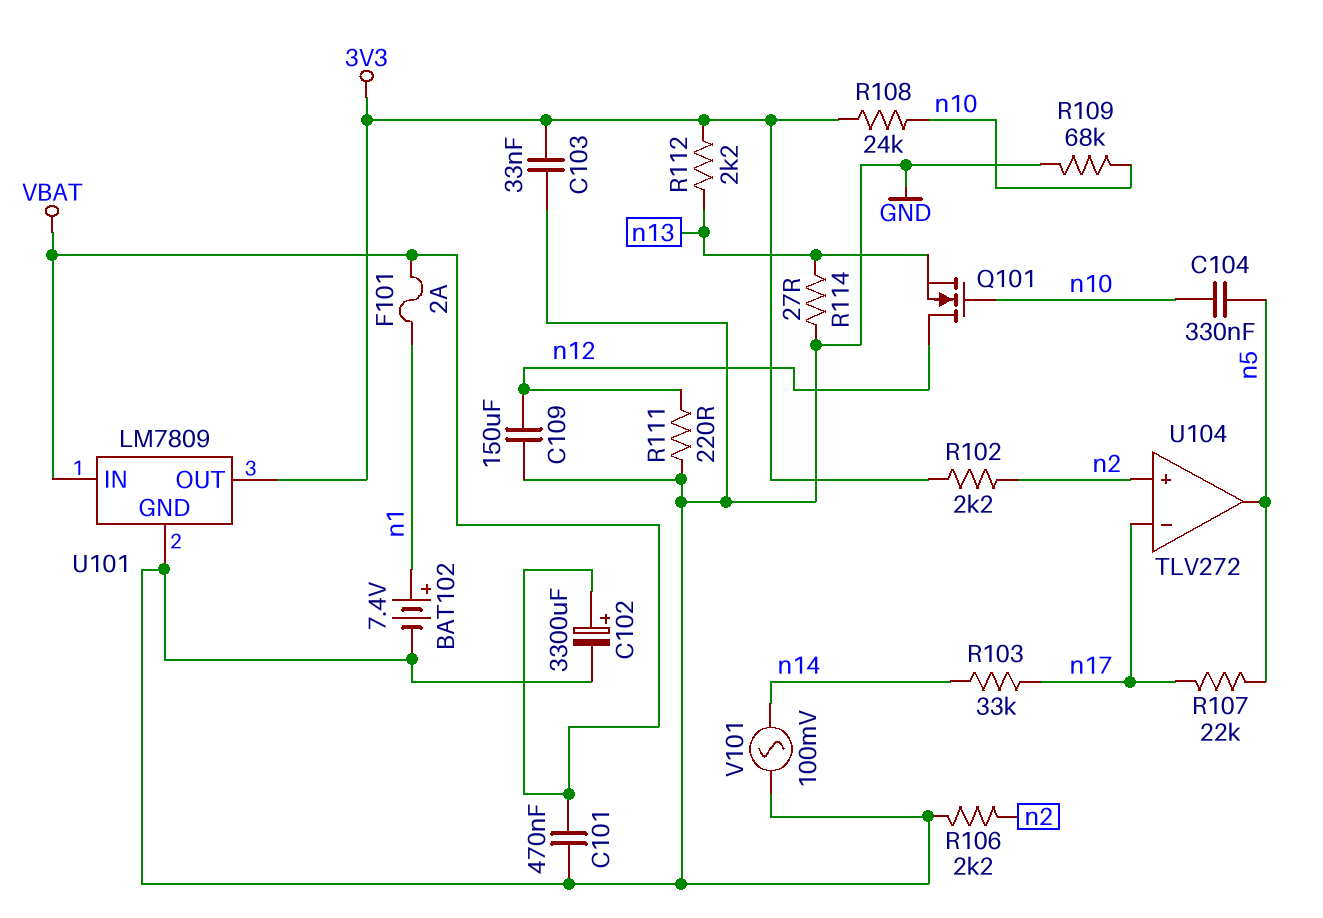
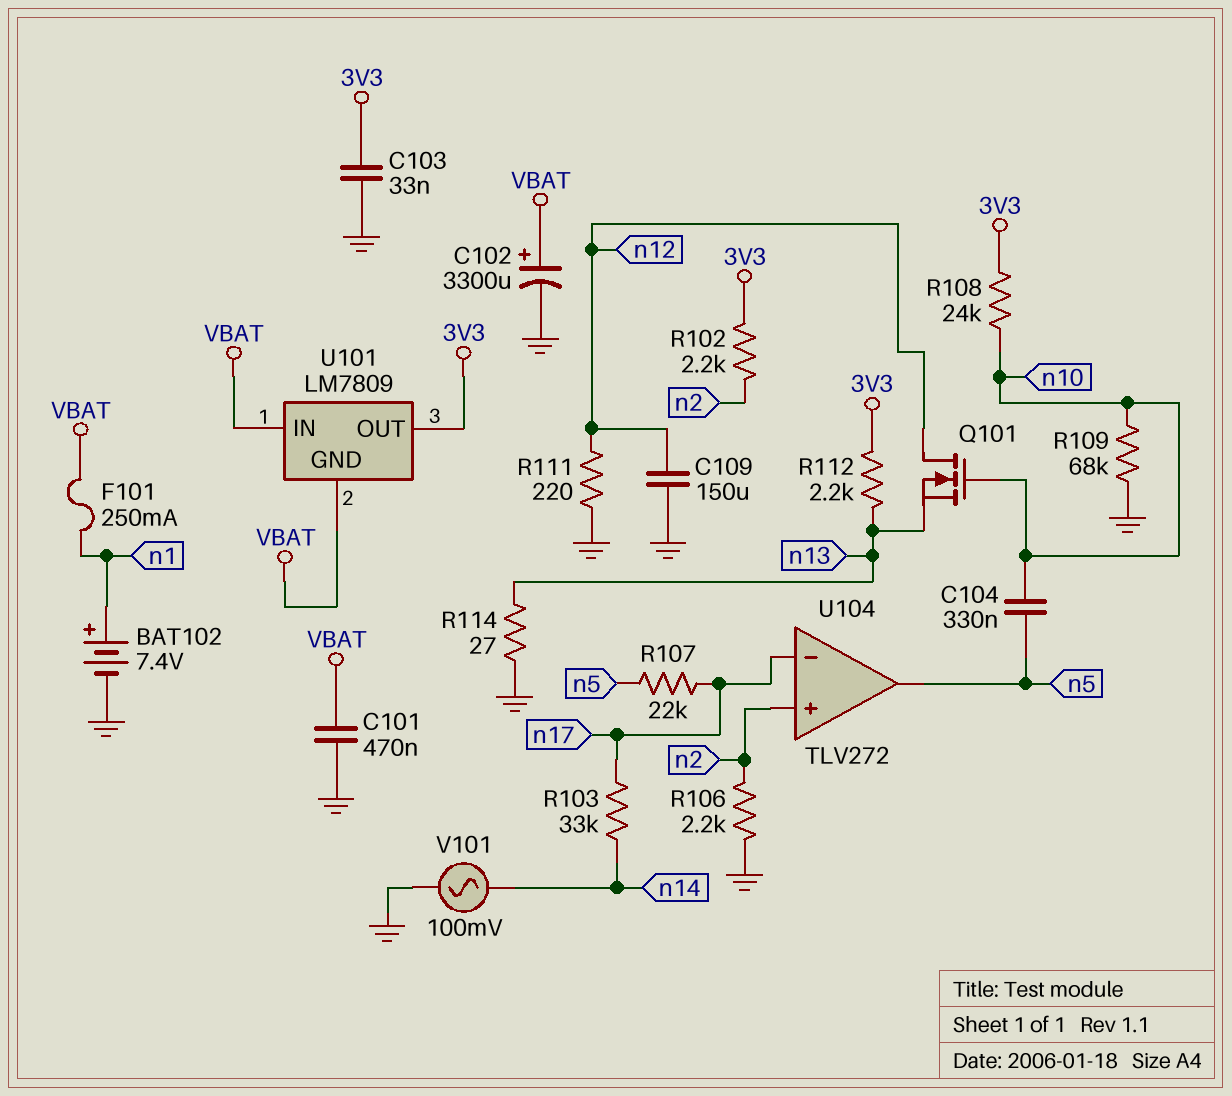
F101: 2A (VBAT, n1) -> 250mA (VBAT, n1)
U101 pin GND: GND -> VBAT

